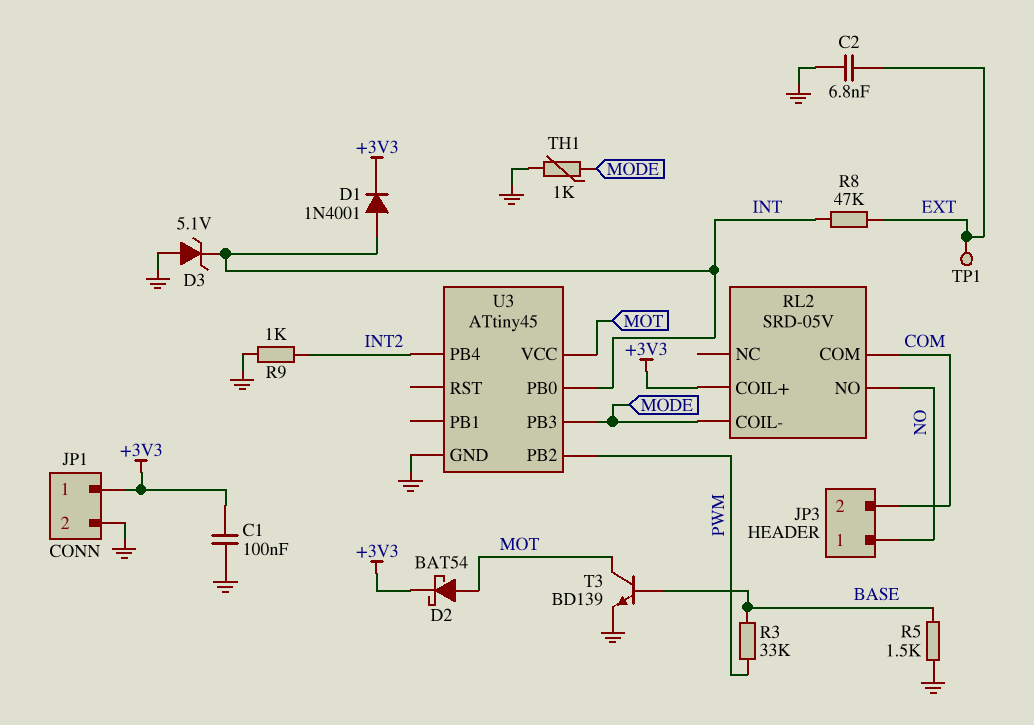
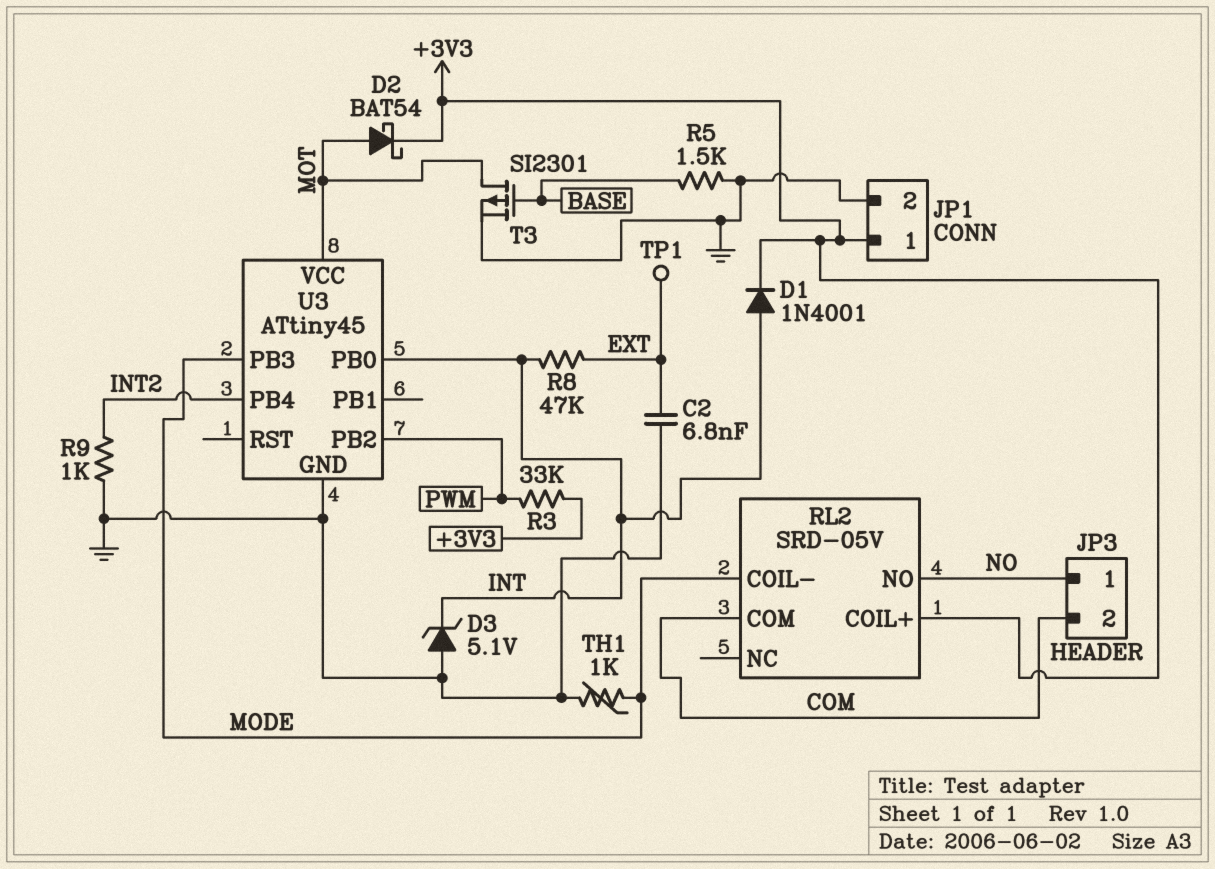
C1: 100nF (+3V3, GND) -> none
R3: 33k (BASE, PWM) -> 33k (+3V3, PWM)
T3: NPN BD139 (B BASE, C MOT, E GND) -> PMOS SI2301 (G BASE, D MOT, S GND)

